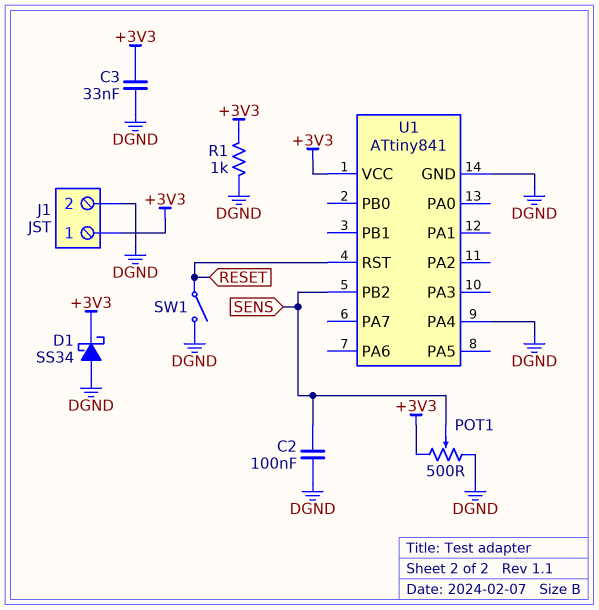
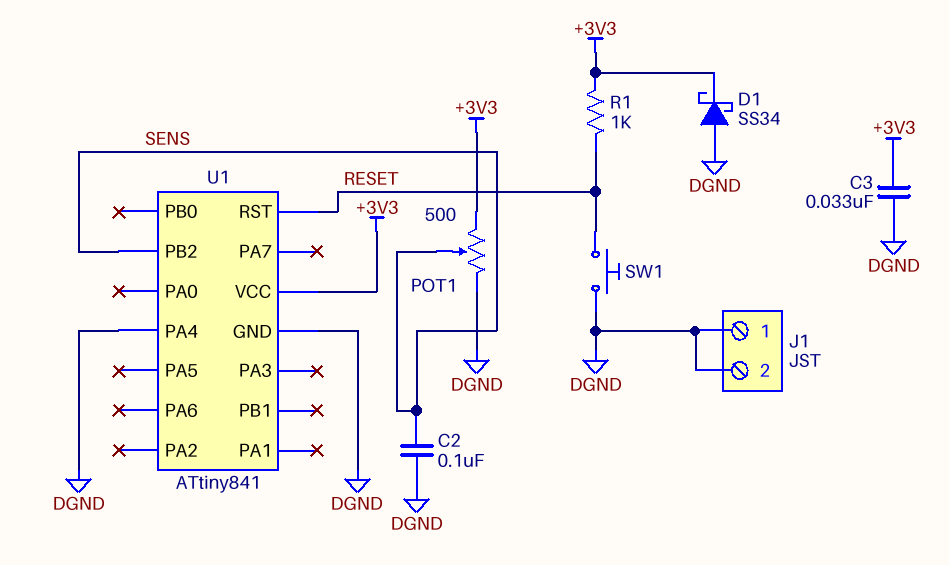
J1 pin 1: +3V3 -> DGND
R1: 1k (+3V3, DGND) -> 1k (+3V3, RESET)
SW1: switch (DGND, RESET) -> button (DGND, RESET)

